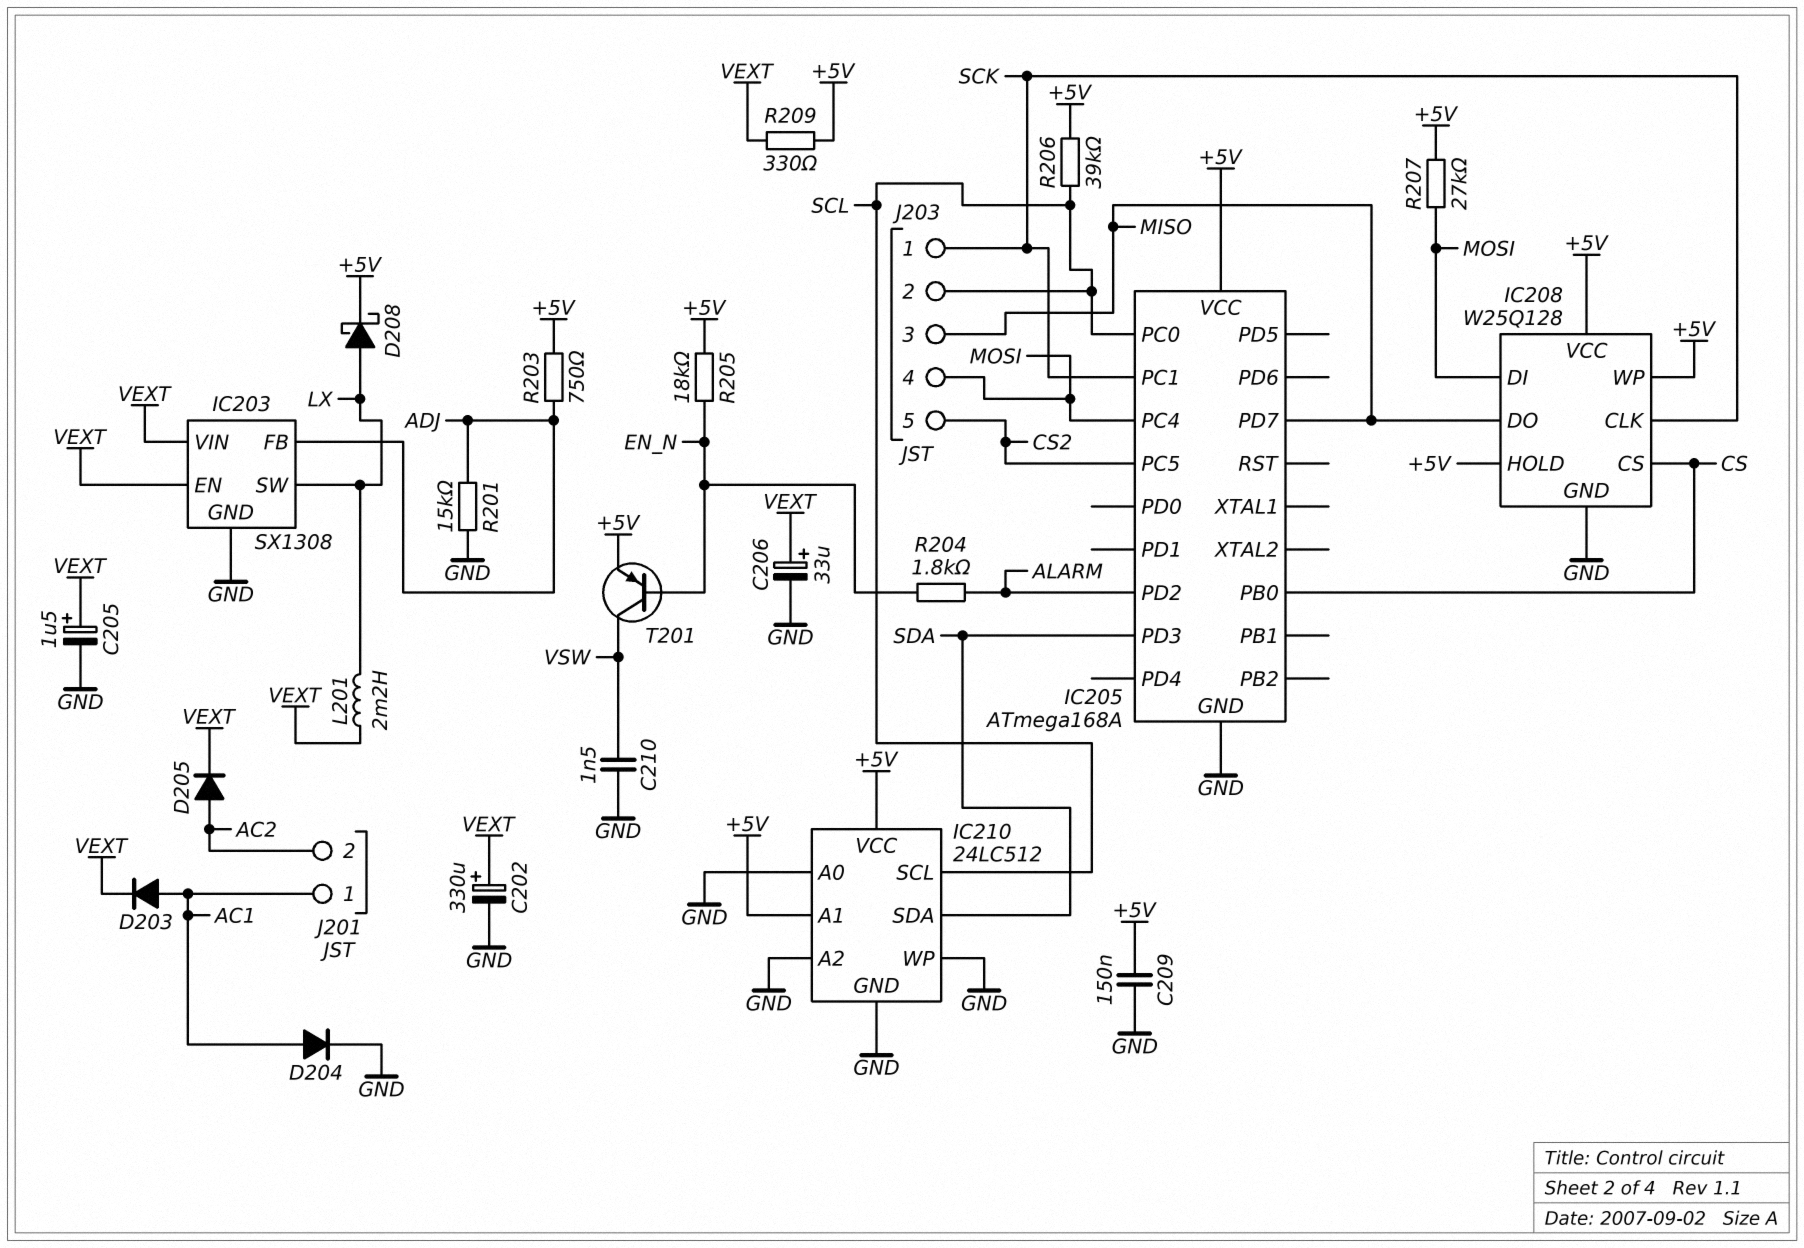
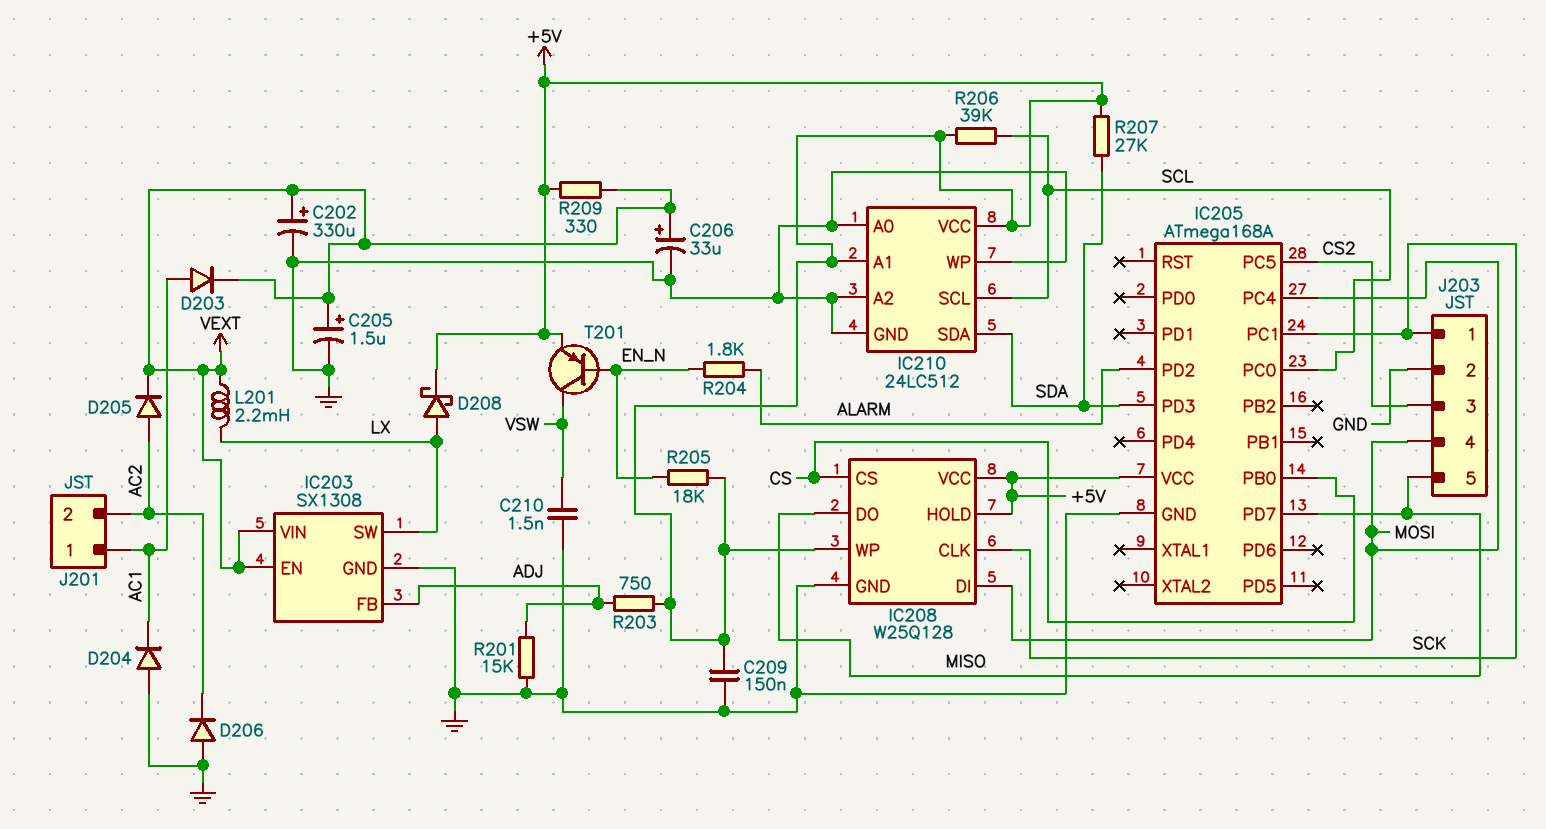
D204: diode (A AC1, K GND) -> diode (A GND, K AC1)
D206: none -> diode (A GND, K AC2)
J203 pin 2: SCL -> GND
J203 pin 3: MISO -> CS2
J203 pin 5: CS2 -> MISO
R207: 27k (+5V, MOSI) -> 27k (+5V, SDA)

